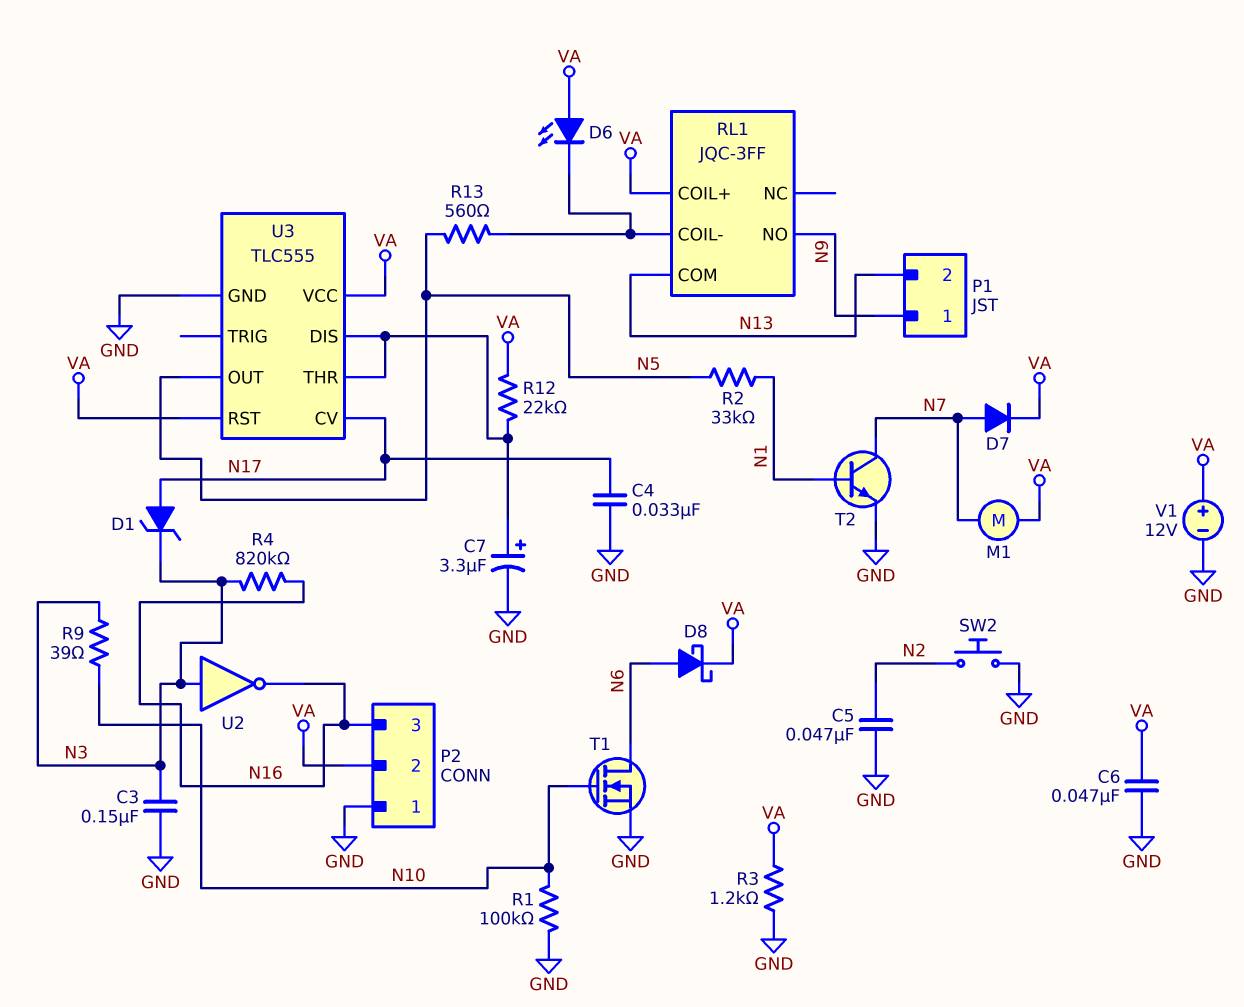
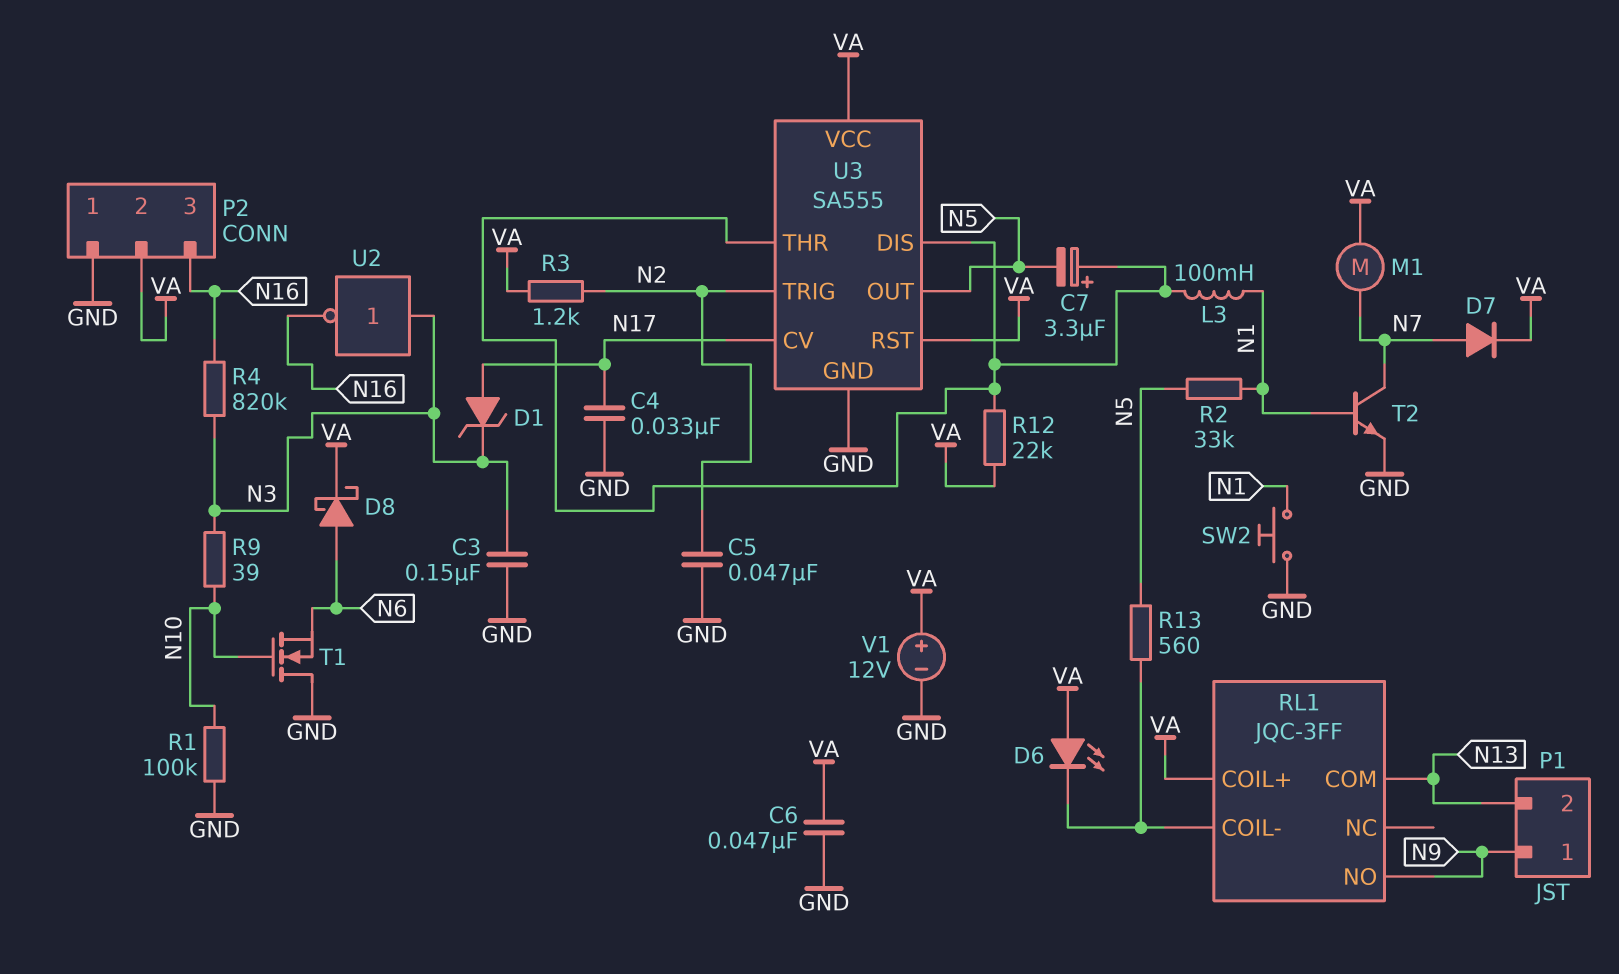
C7: 3.3uF (plus U3/DIS, minus GND) -> 3.3uF (plus U3/DIS, minus N5)
L3: none -> 100mH (N1, U3/DIS)
R3: 1.2k (GND, VA) -> 1.2k (N2, VA)
SW2: button (GND, N2) -> button (GND, N1)
T1: NMOS (G N10, D N6, S GND) -> NMOS (G N10, D GND, S N6)
U3: TLC555 -> SA555
U3 pin TRIG: none -> N2

